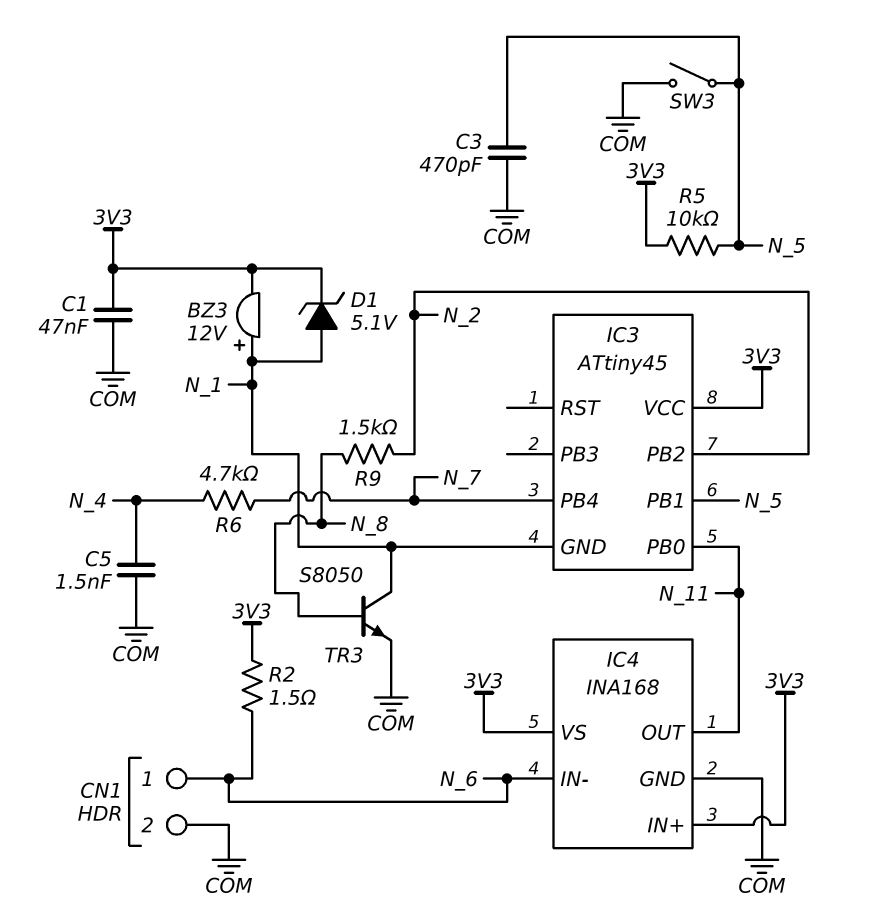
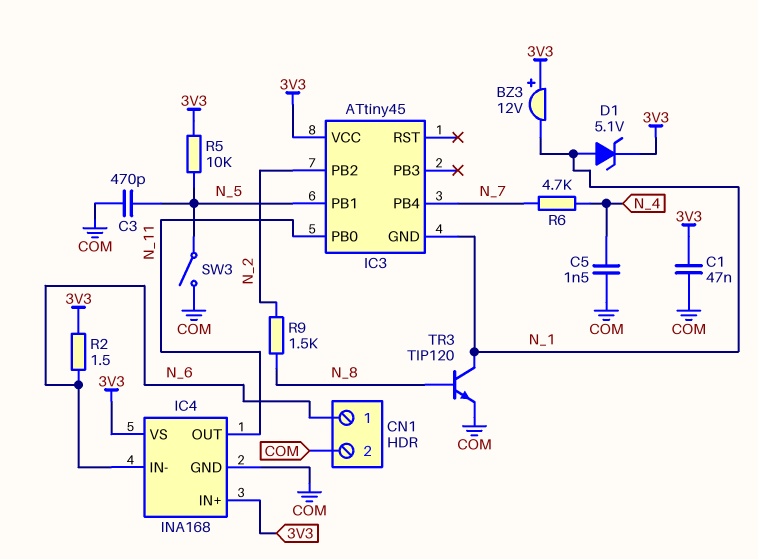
BZ3: buzzer 12V (plus N_1, minus 3V3) -> buzzer 12V (plus 3V3, minus N_1)
TR3: NPN S8050 (B N_8, C N_1, E COM) -> NPN TIP120 (B N_8, C N_1, E COM)

